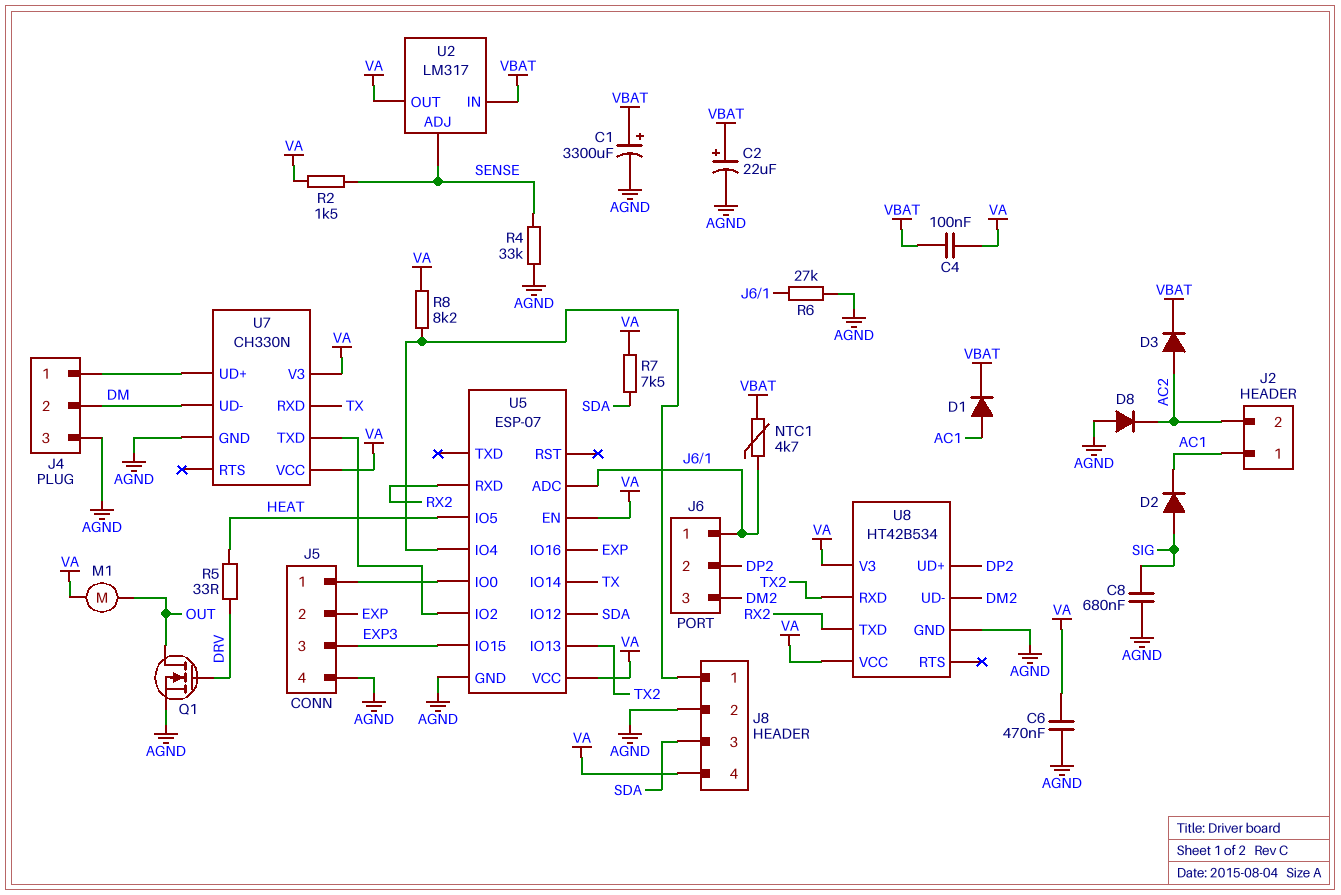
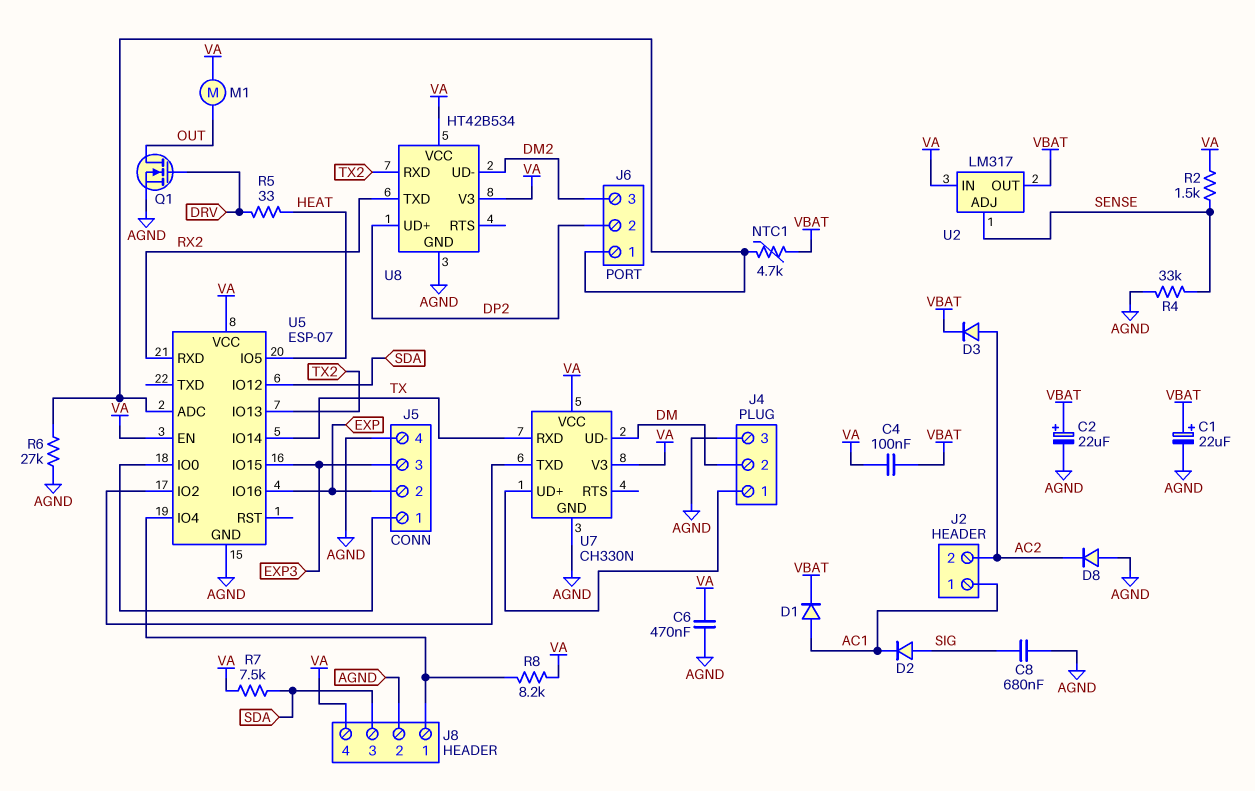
C1: 3300uF (plus VBAT, minus AGND) -> 22uF (plus VBAT, minus AGND)
U2 pin IN: VBAT -> VA
U2 pin OUT: VA -> VBAT

